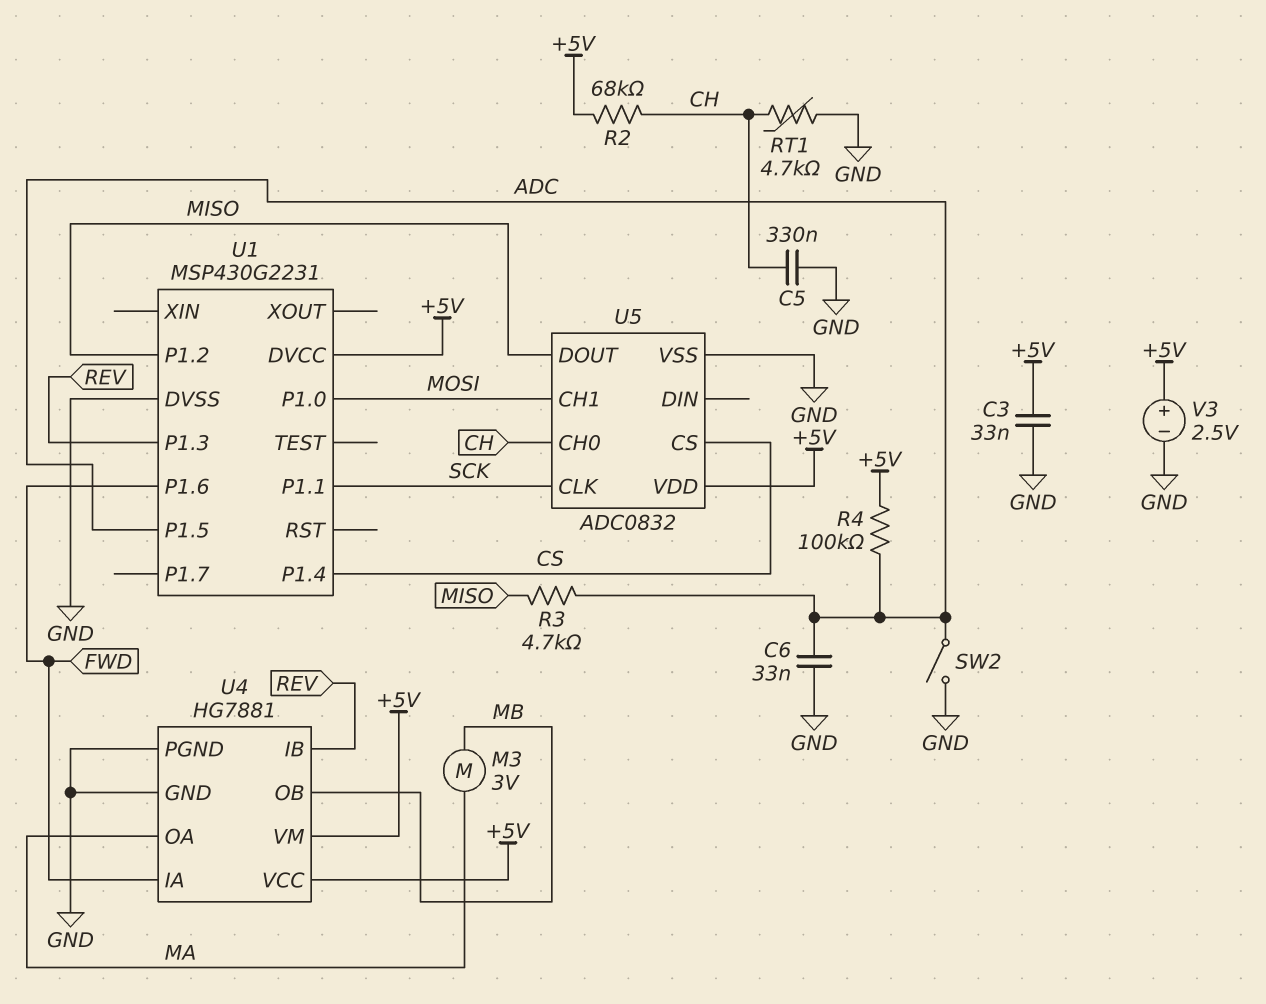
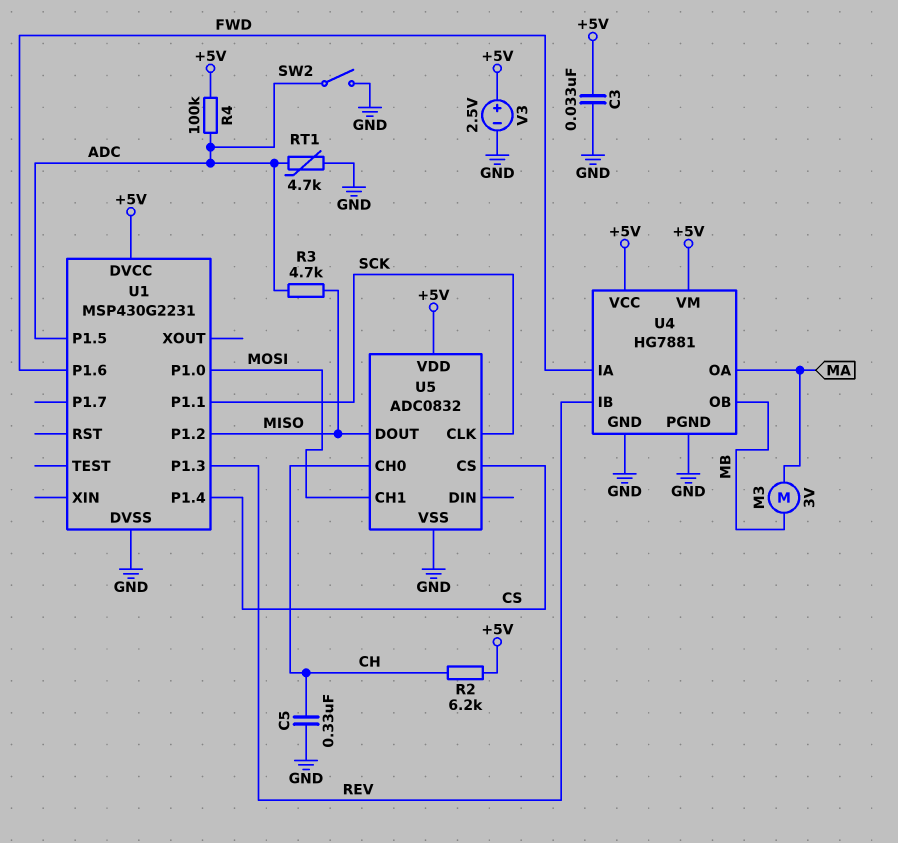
C6: 33nF (ADC, GND) -> none
R2: 68k (+5V, CH) -> 6.2k (+5V, CH)
RT1: 4.7k (CH, GND) -> 4.7k (ADC, GND)

